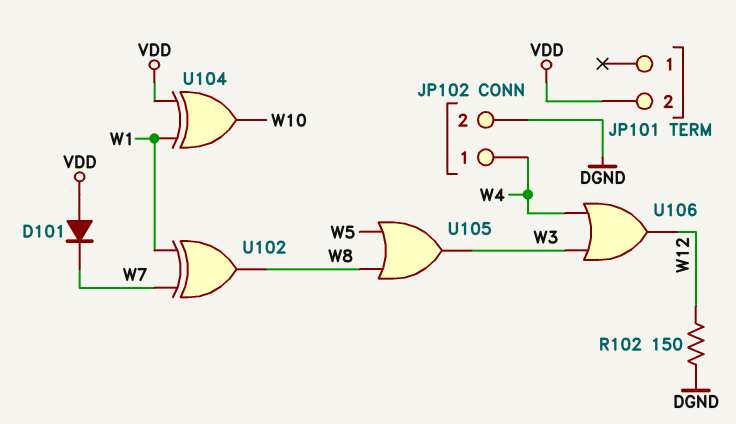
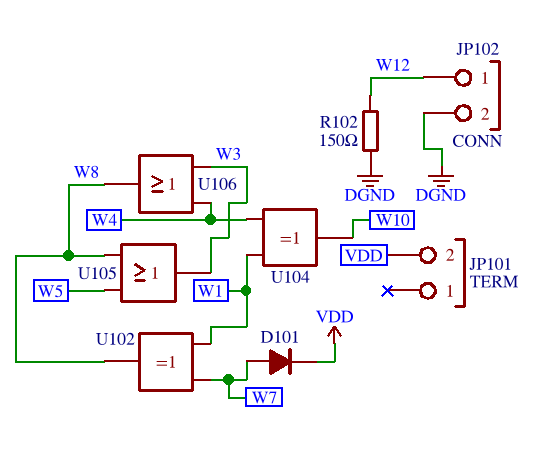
D101: diode (A VDD, K W7) -> diode (A W7, K VDD)
JP102 pin 1: W4 -> W12
U104: XOR (in VDD, in W1, out W10) -> XOR (in W1, in W4, out W10)
U106: OR (in W3, in W4, out W12) -> OR (in W3, in W4, out W8)

